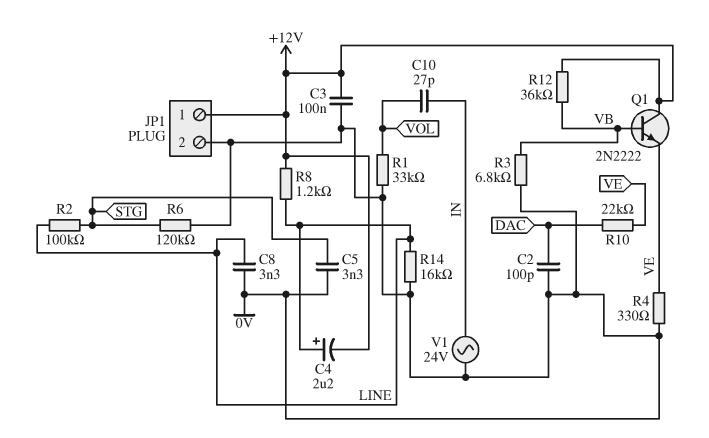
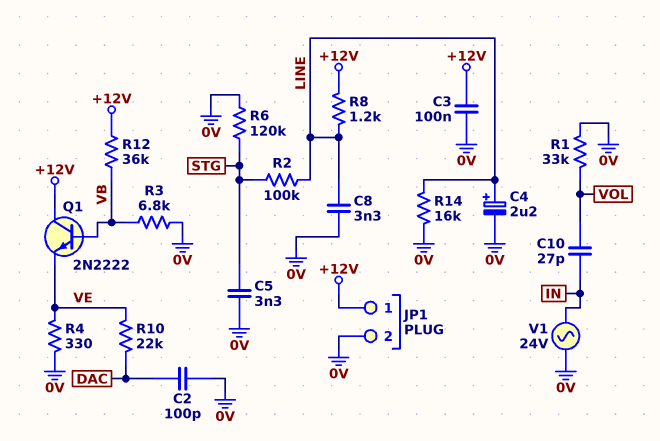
C4: 2.2uF (plus LINE, minus +12V) -> 2.2uF (plus LINE, minus 0V)

